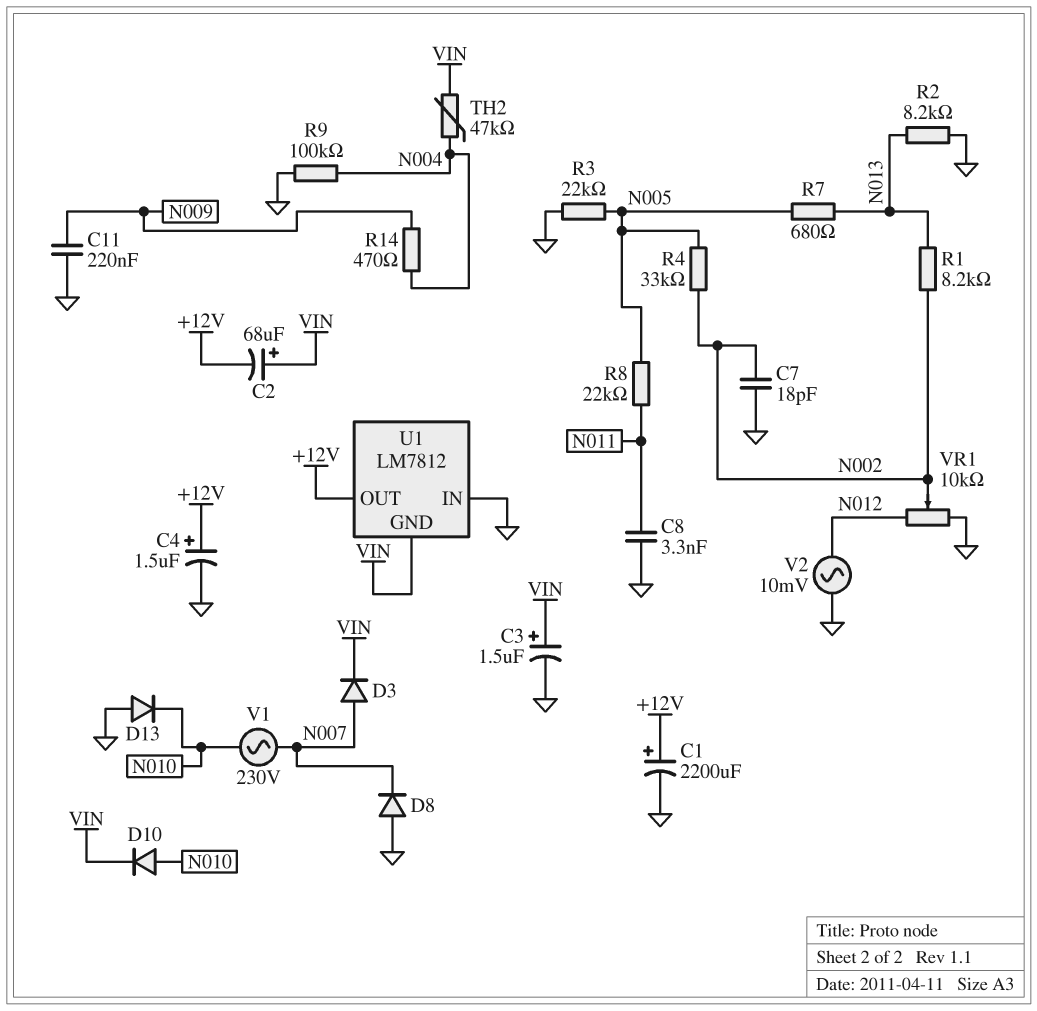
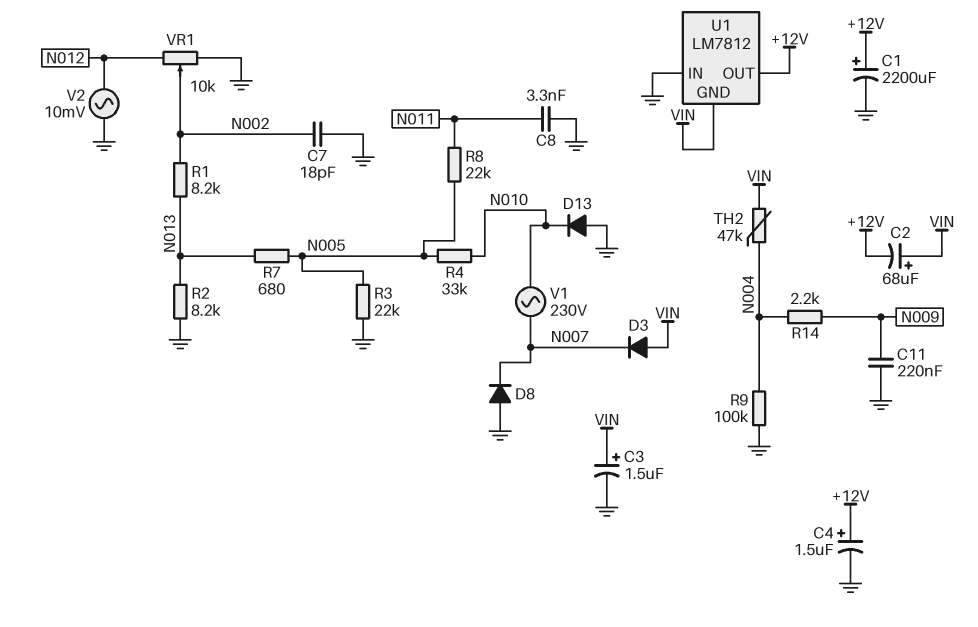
D3: diode (A N007, K VIN) -> diode (A VIN, K N007)
D10: diode (A N010, K VIN) -> none
R4: 33k (N002, N005) -> 33k (N005, N010)
R14: 470 (N004, N009) -> 2.2k (N004, N009)

